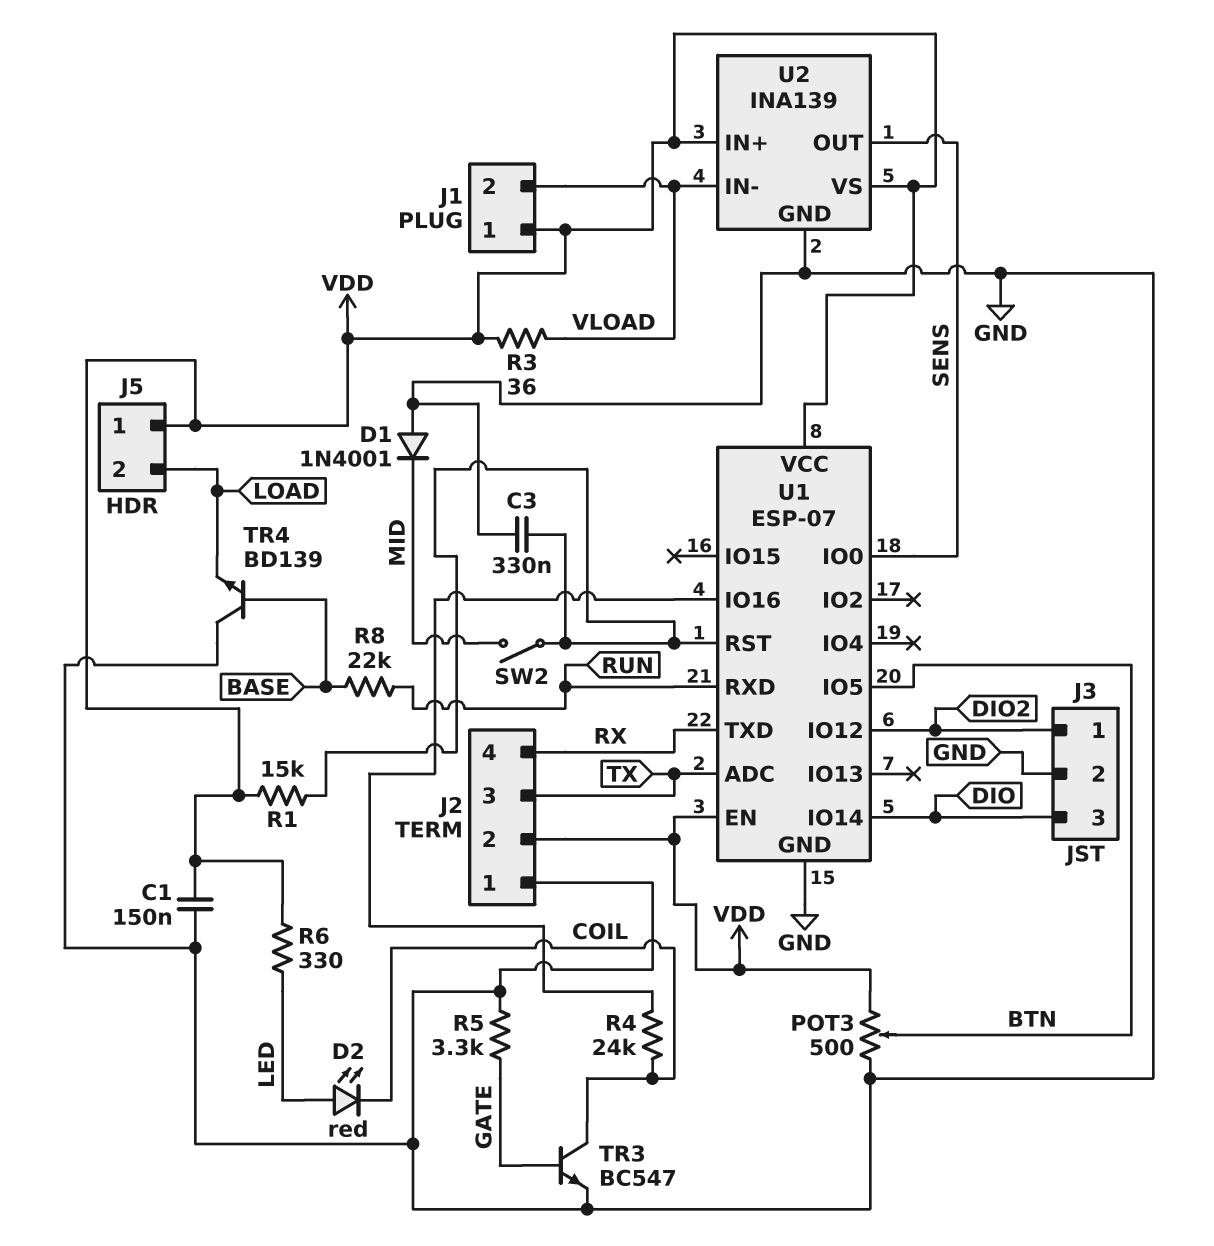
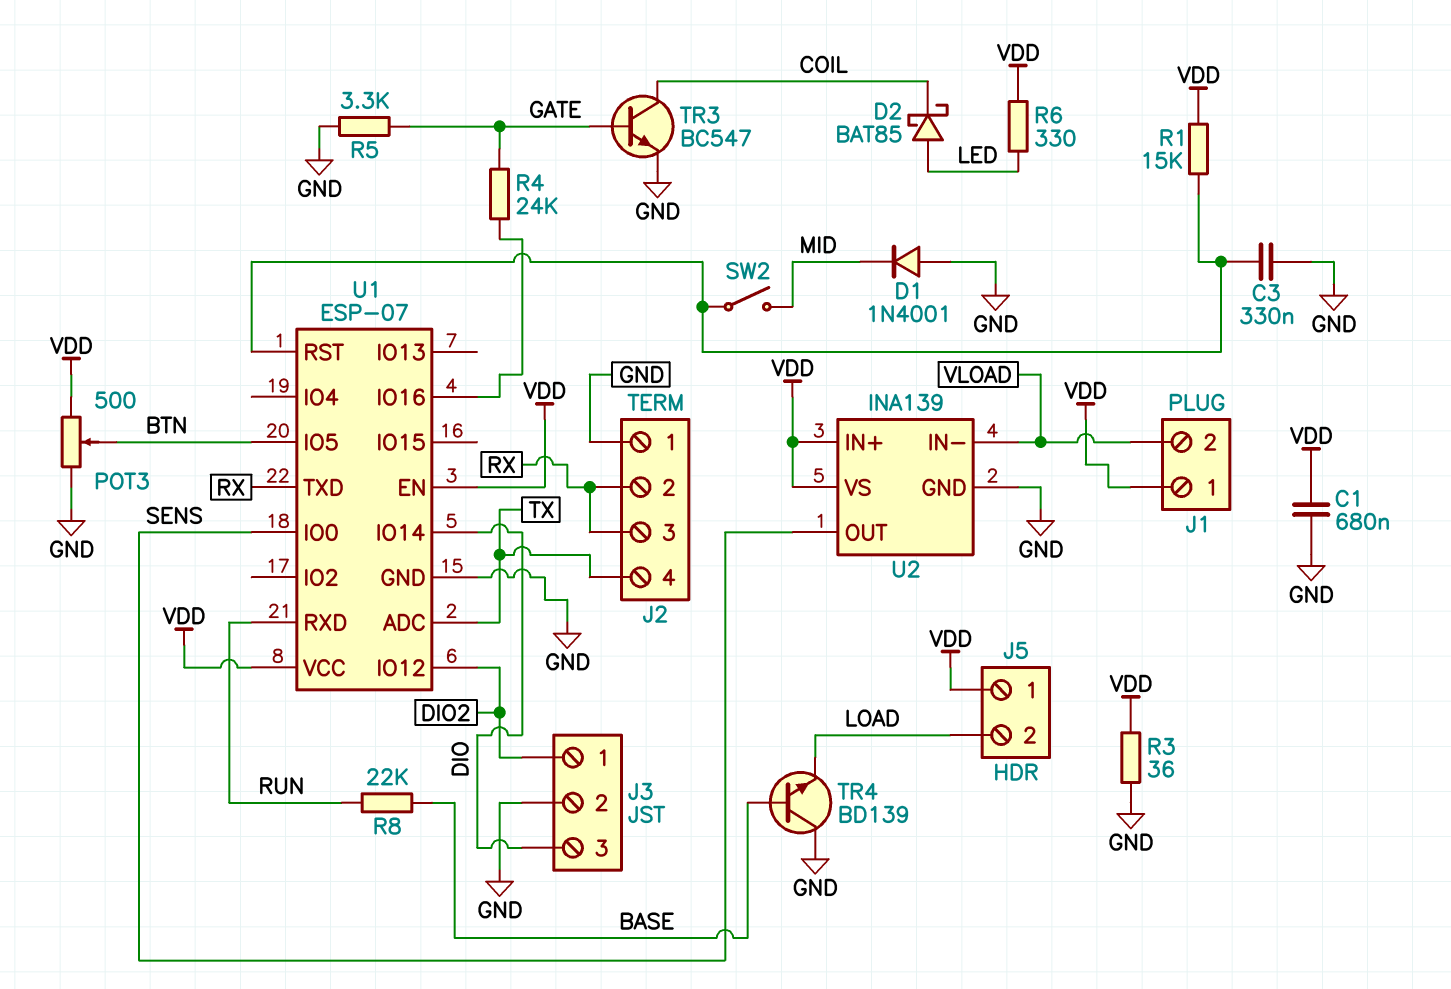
C1: 150nF (GND, VDD) -> 680nF (GND, VDD)
D2: LED red (A LED, K COIL) -> schottky BAT85 (A LED, K COIL)
J2 pin 2: VDD -> RX
J2 pin 3: TX -> RX
J2 pin 4: RX -> TX
R3: 36 (VDD, VLOAD) -> 36 (GND, VDD)
R4: 24k (COIL, U1/IO16) -> 24k (GATE, U1/IO16)

